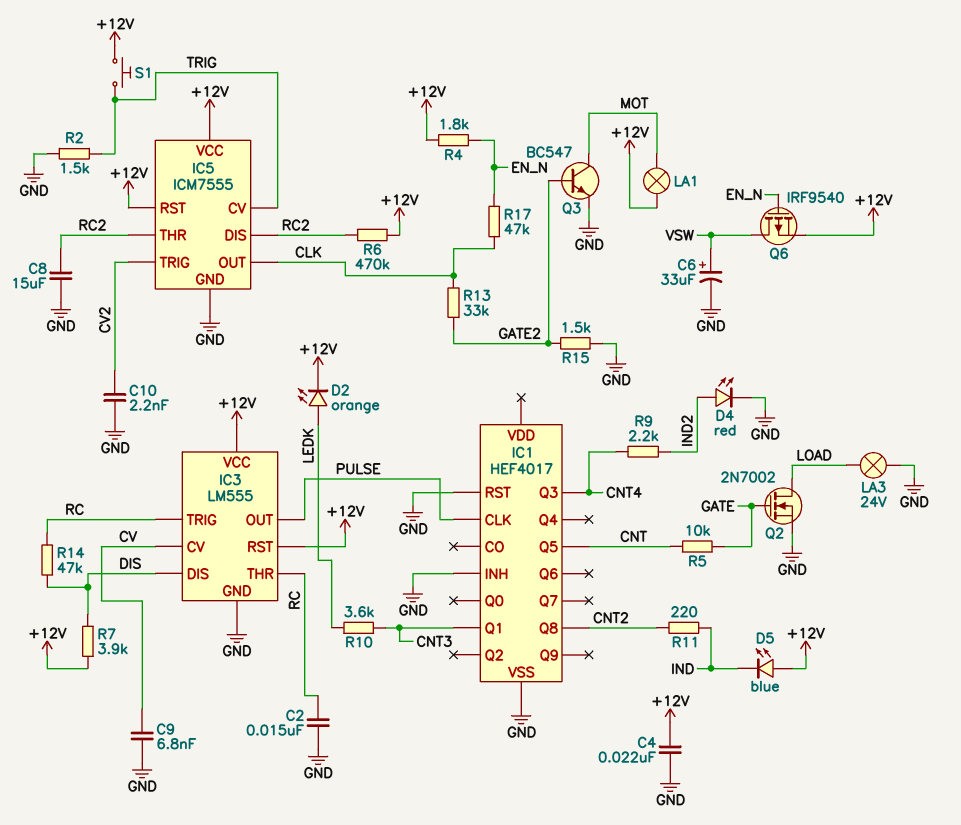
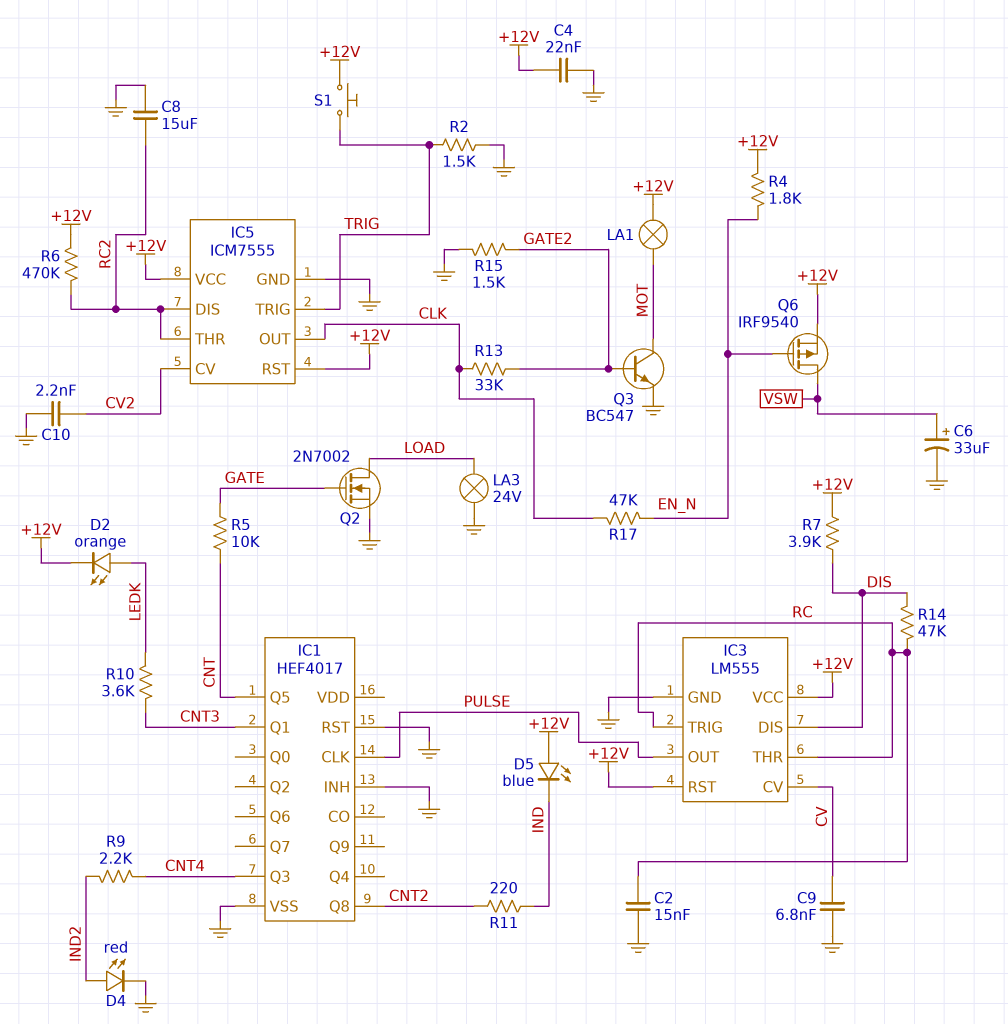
IC5 pin CV: TRIG -> CV2
IC5 pin TRIG: CV2 -> TRIG

